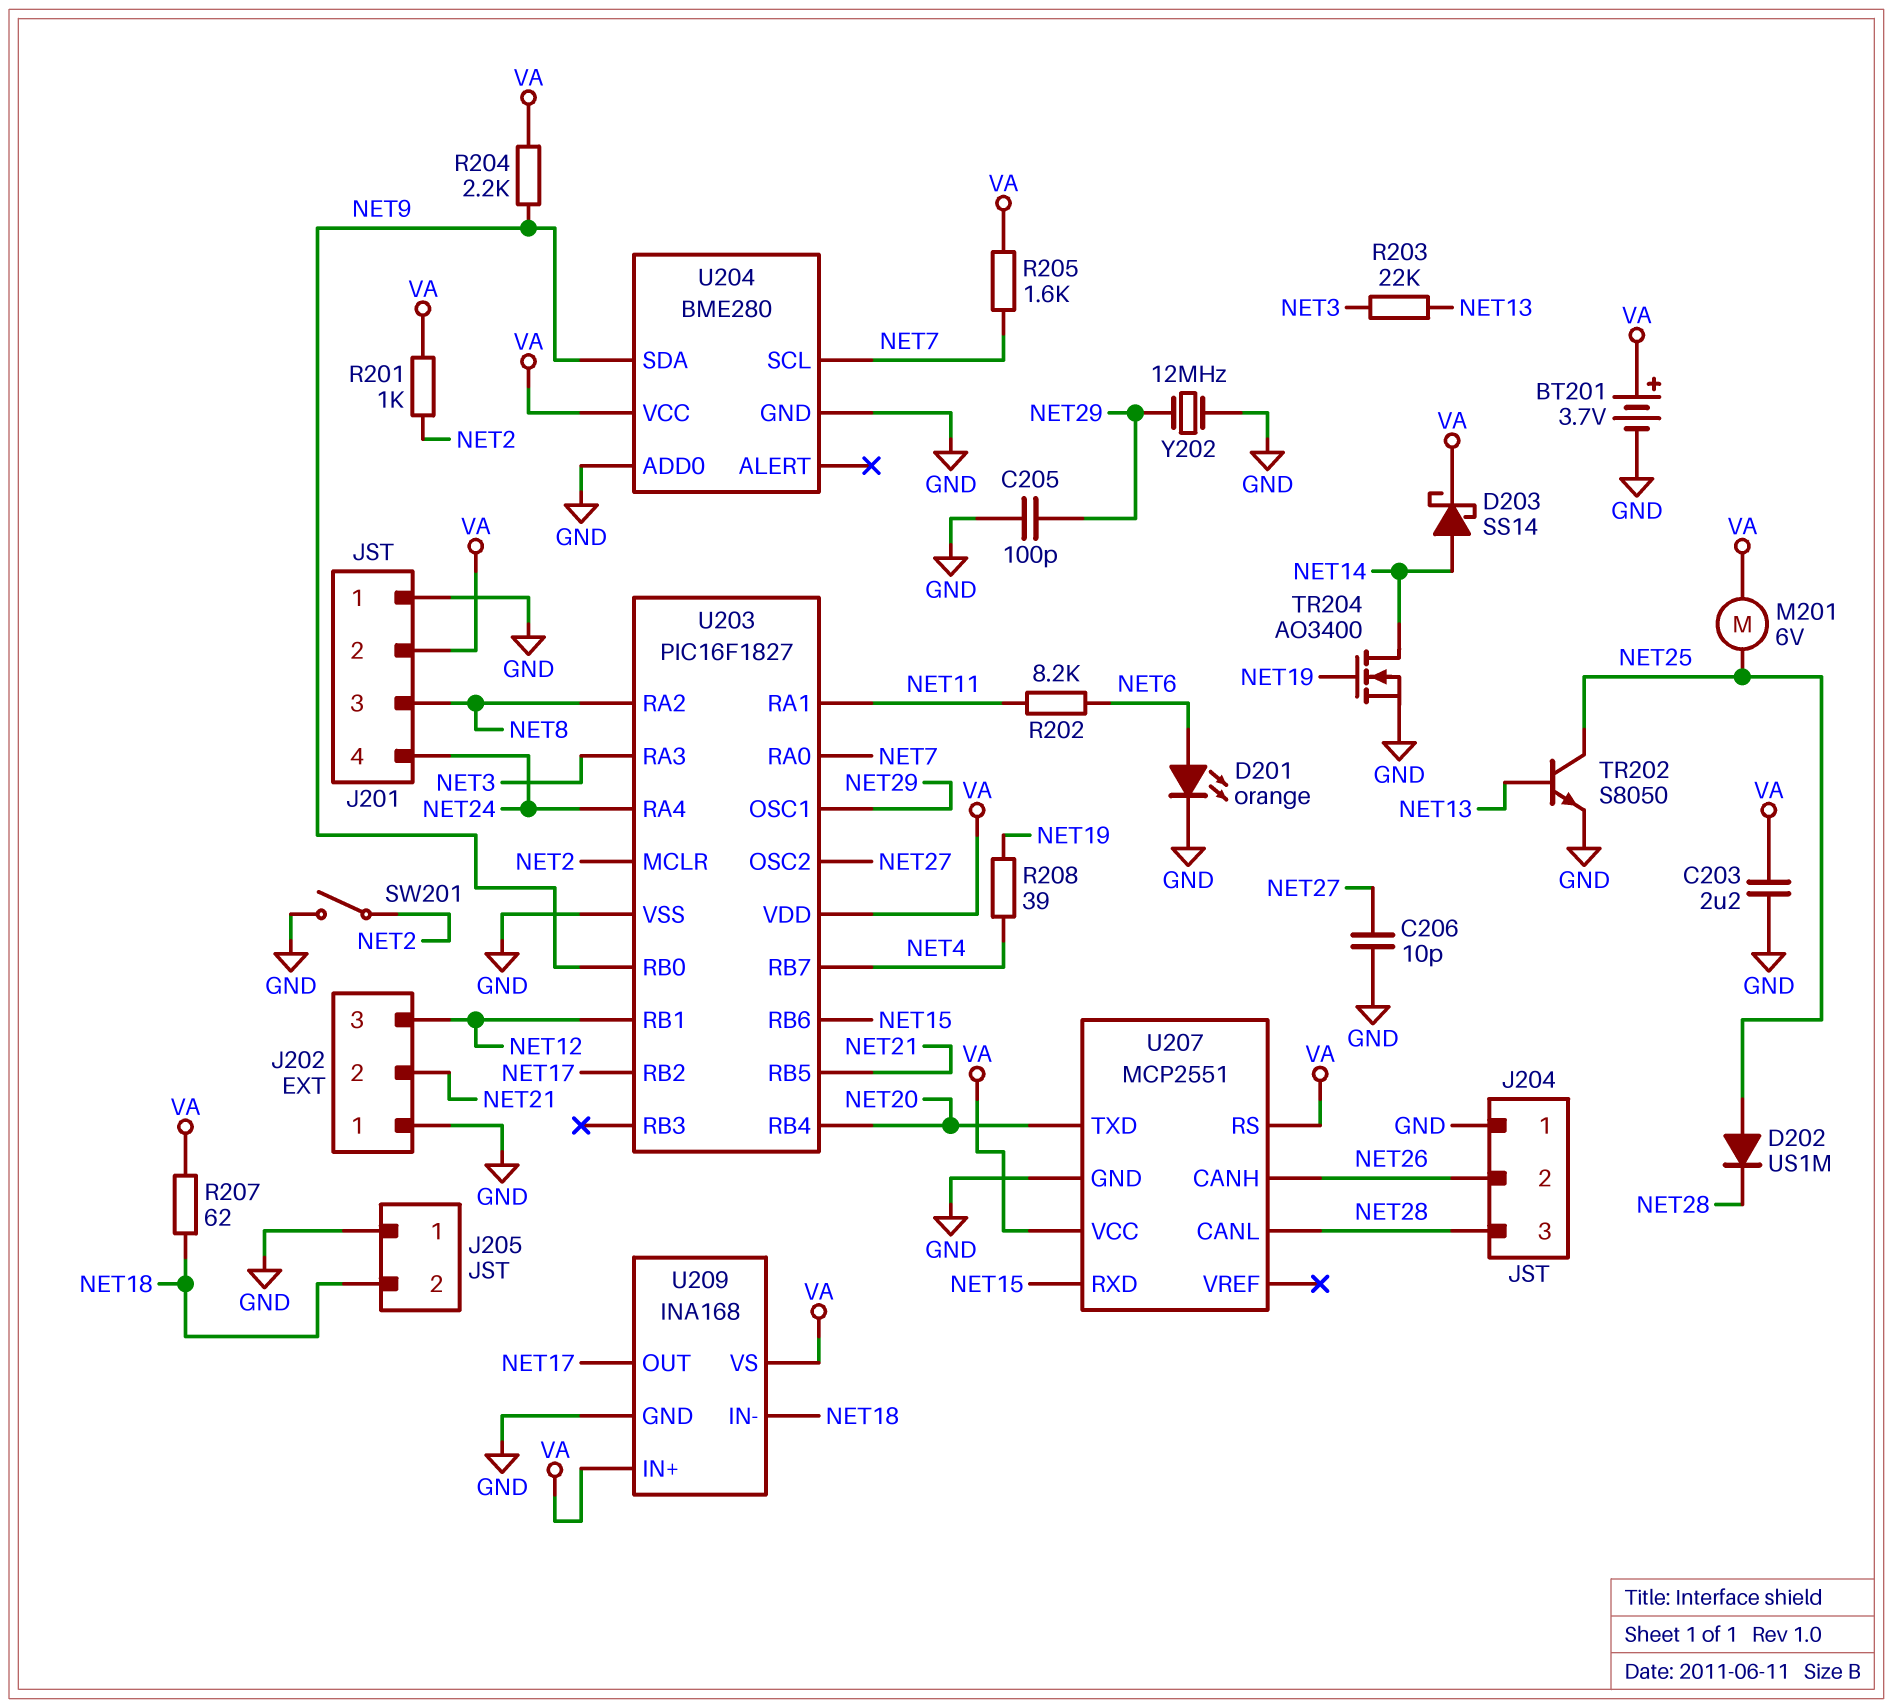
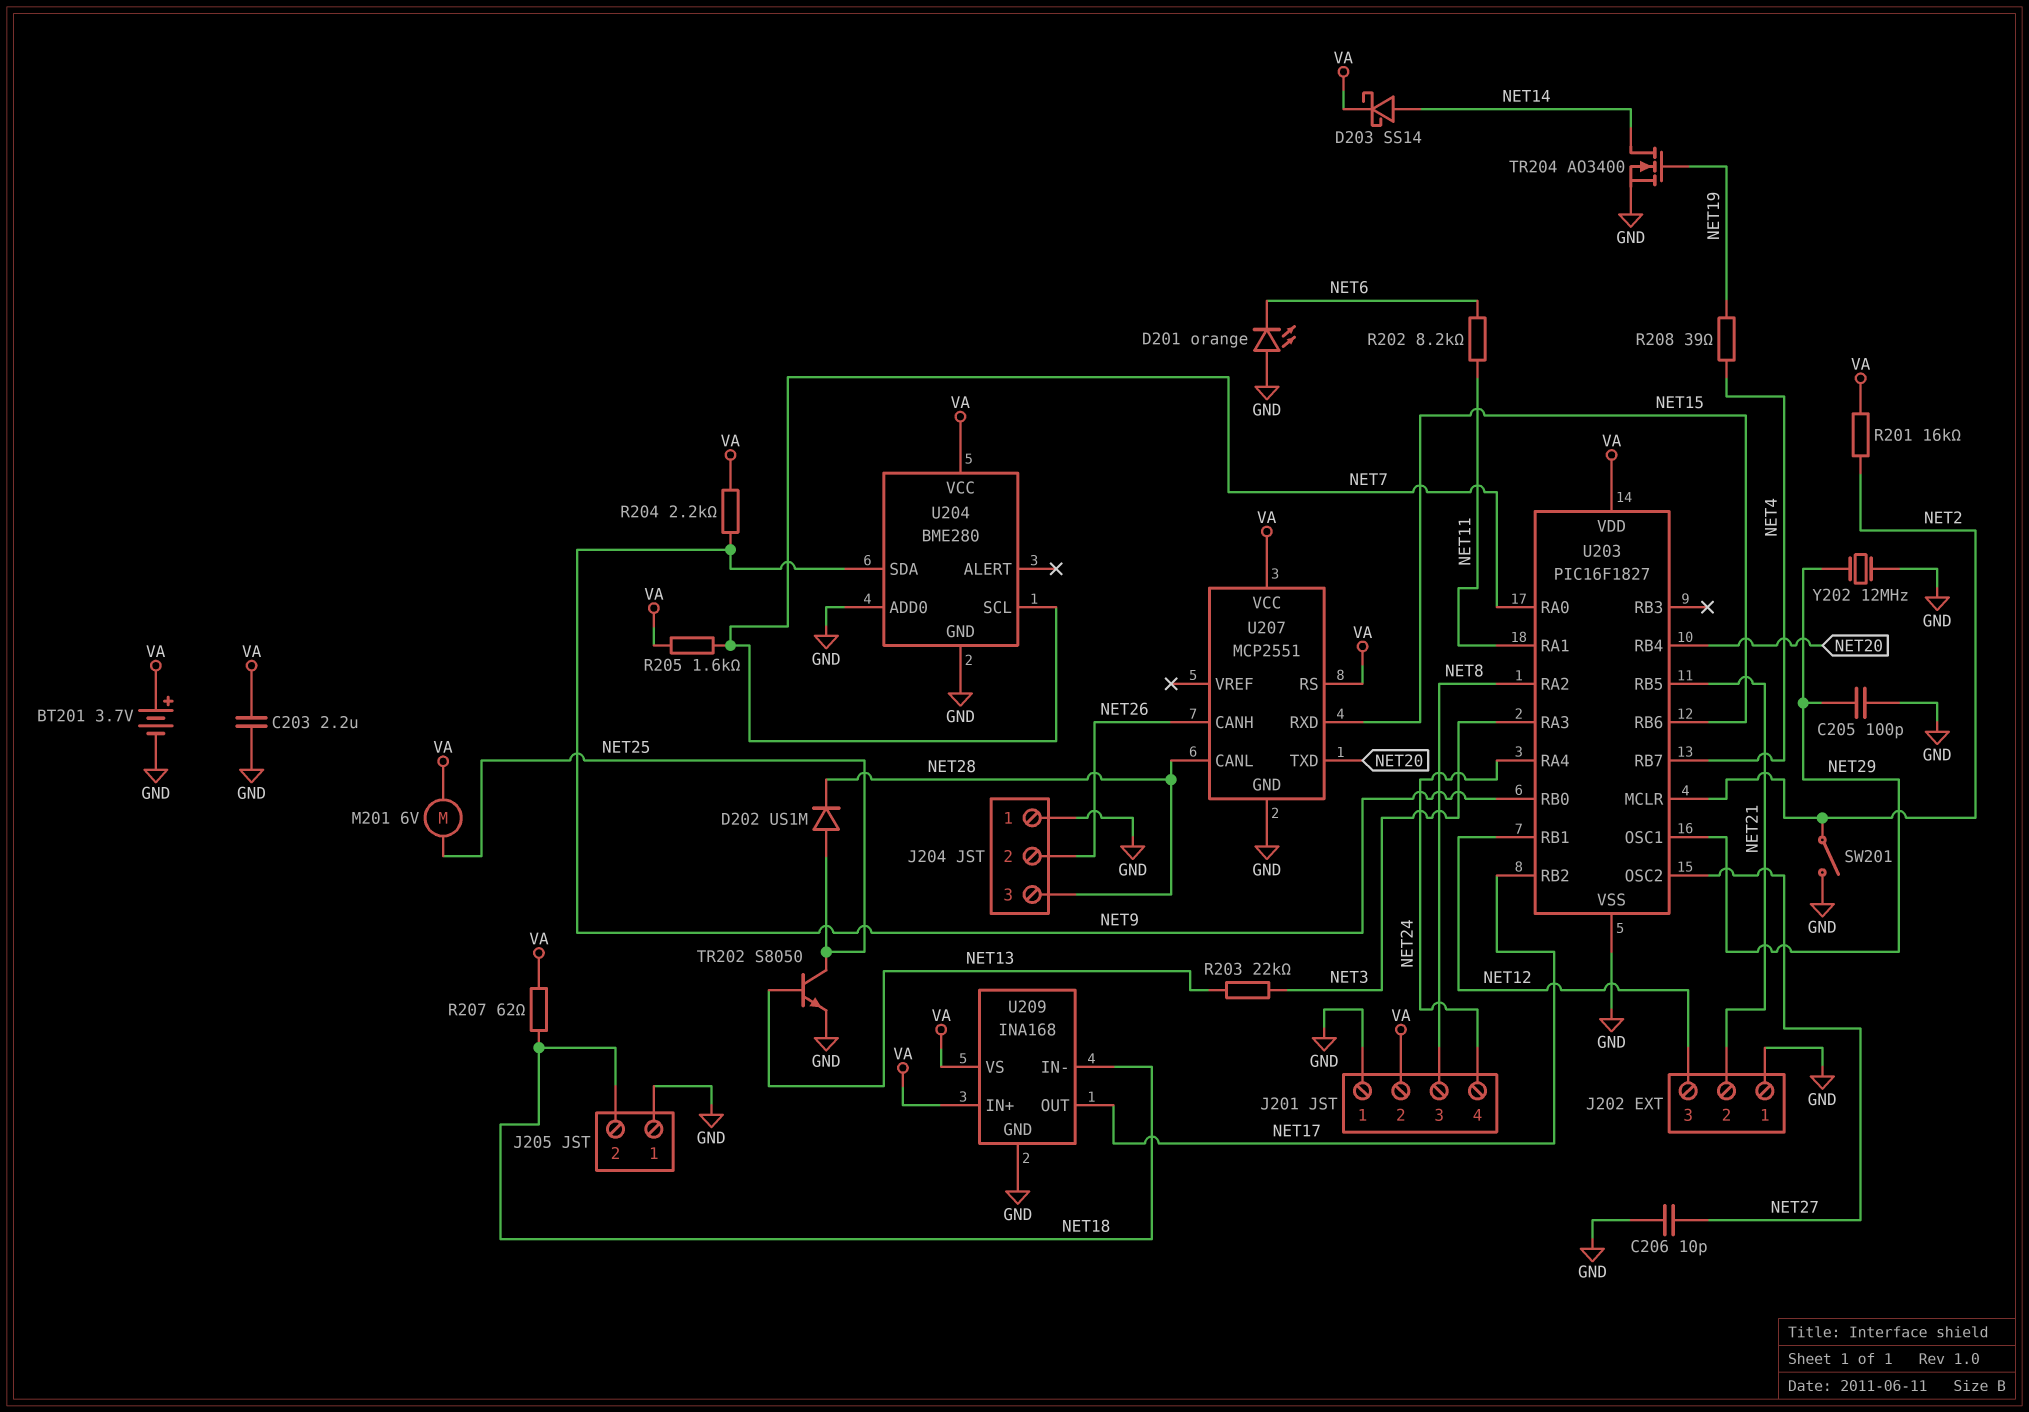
D201: LED orange (A NET6, K GND) -> LED orange (A GND, K NET6)
R201: 1k (NET2, VA) -> 16k (NET2, VA)

